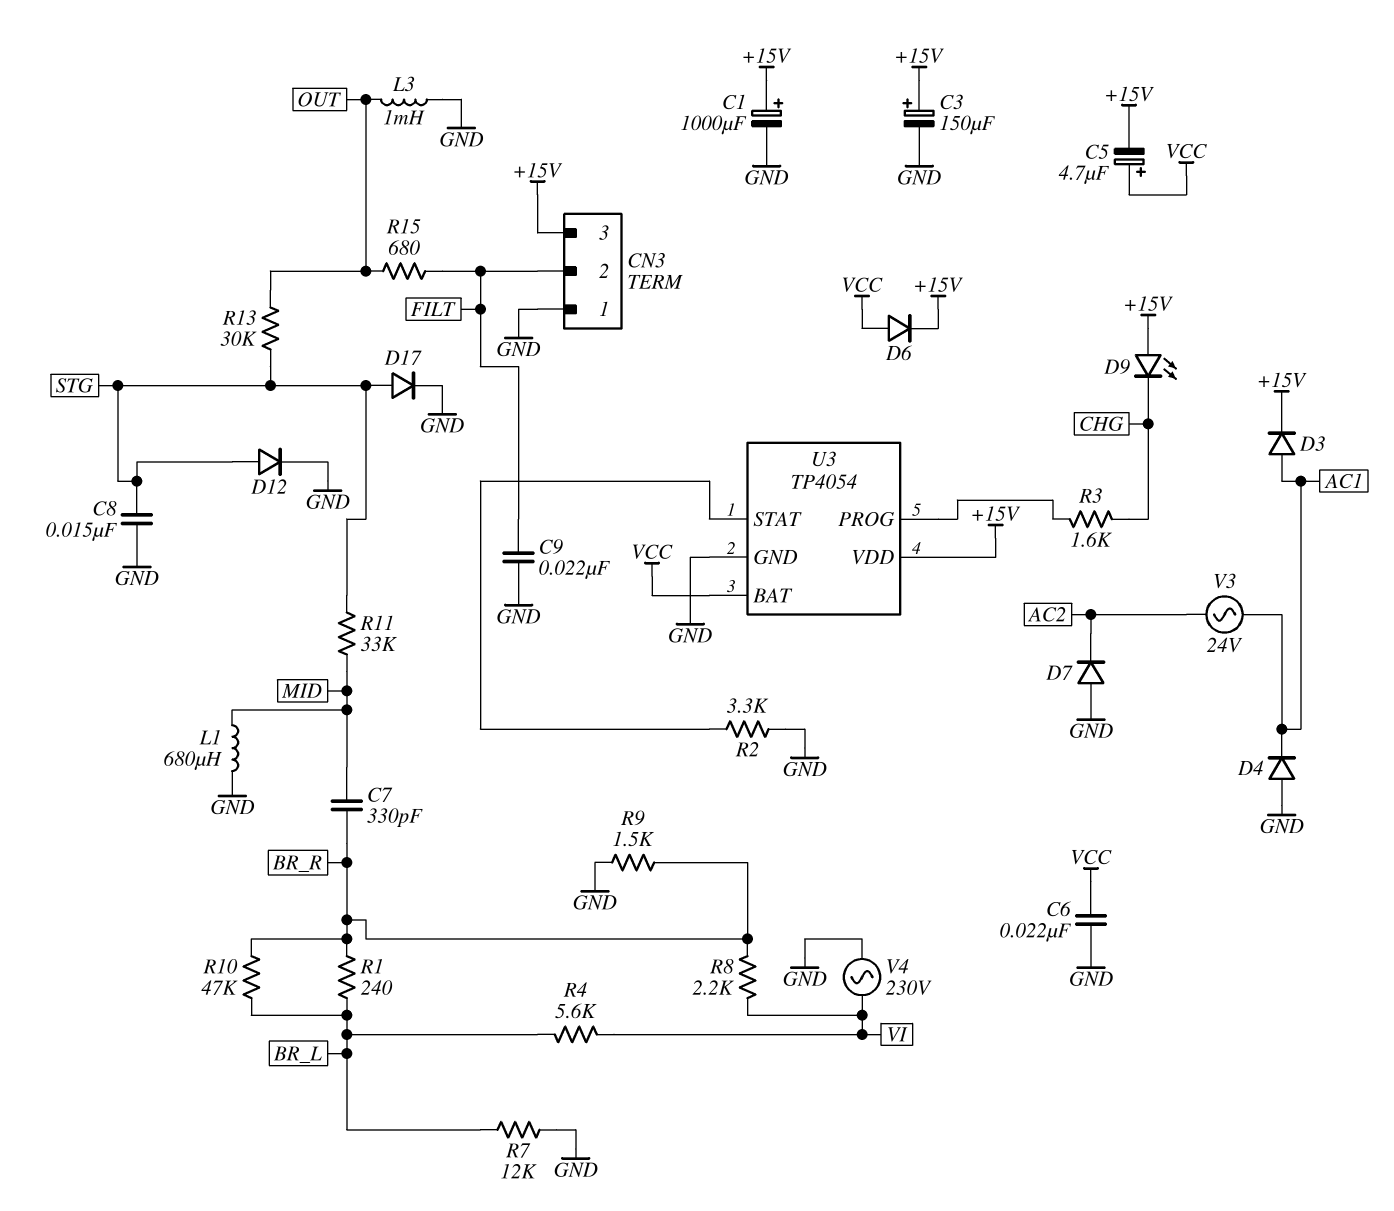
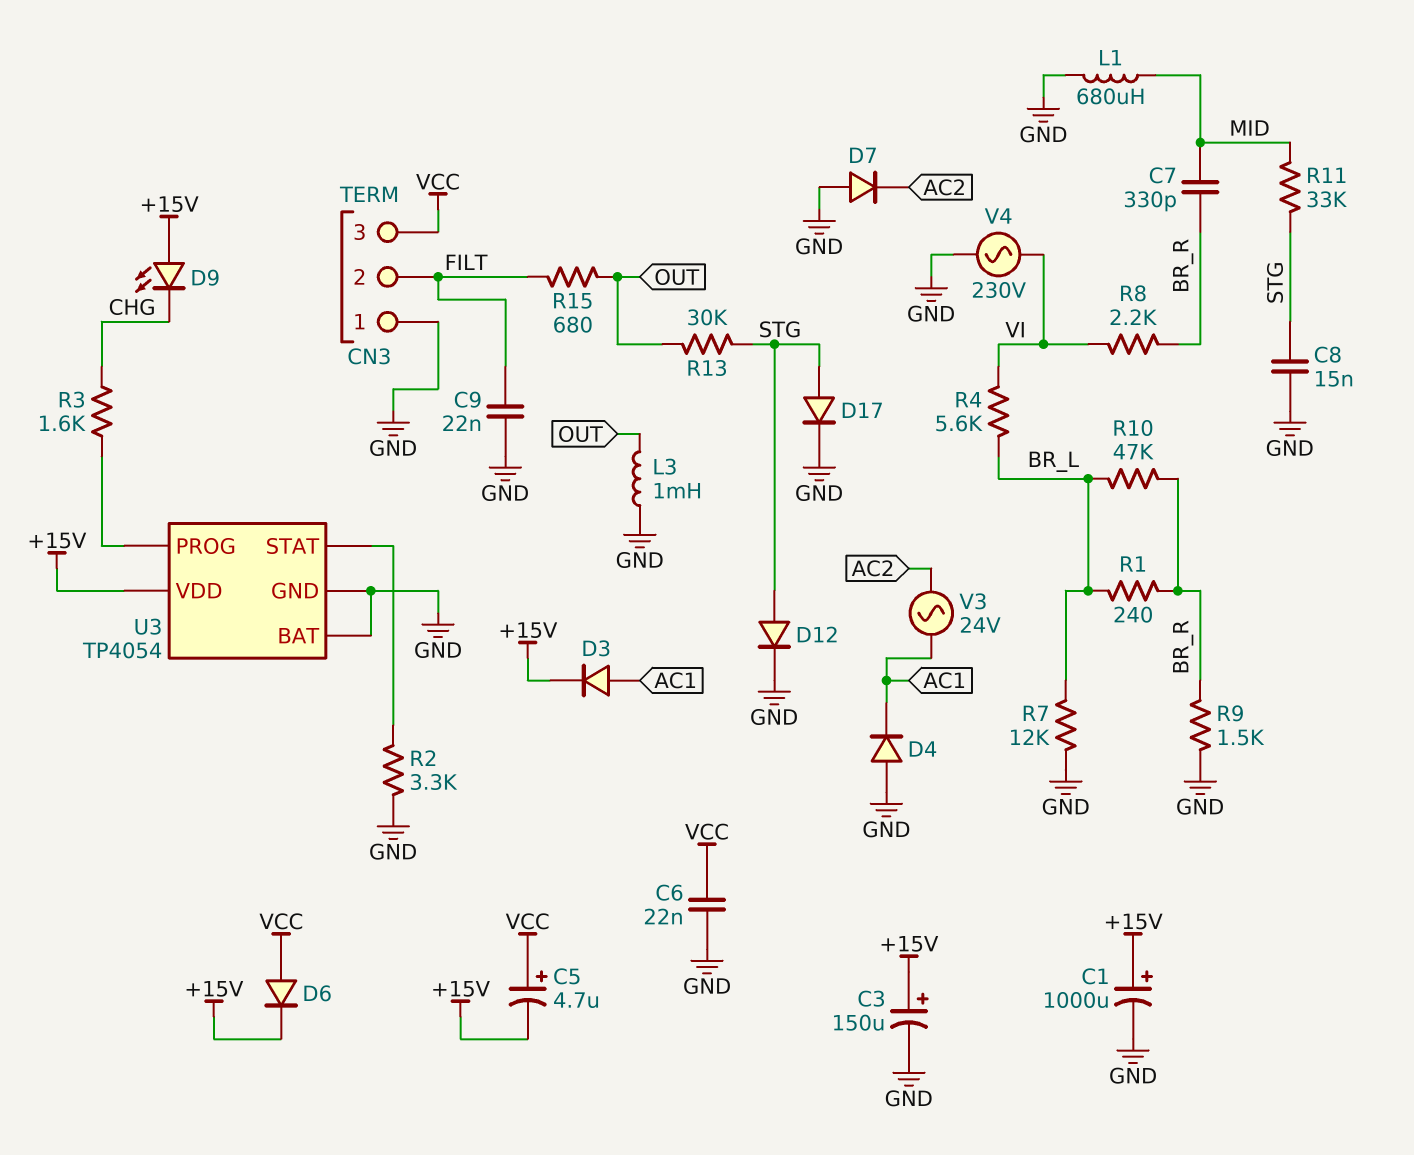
CN3 pin 3: +15V -> VCC
U3 pin BAT: VCC -> GND

